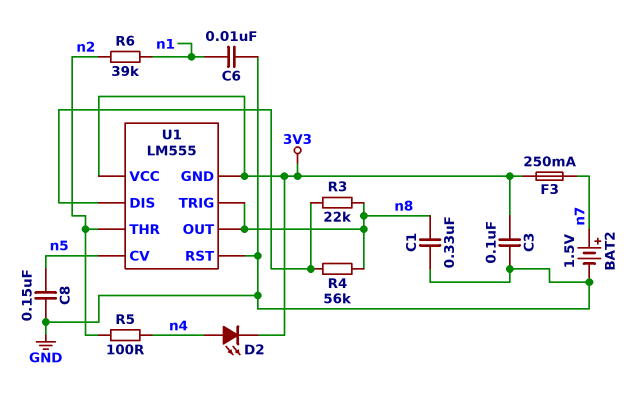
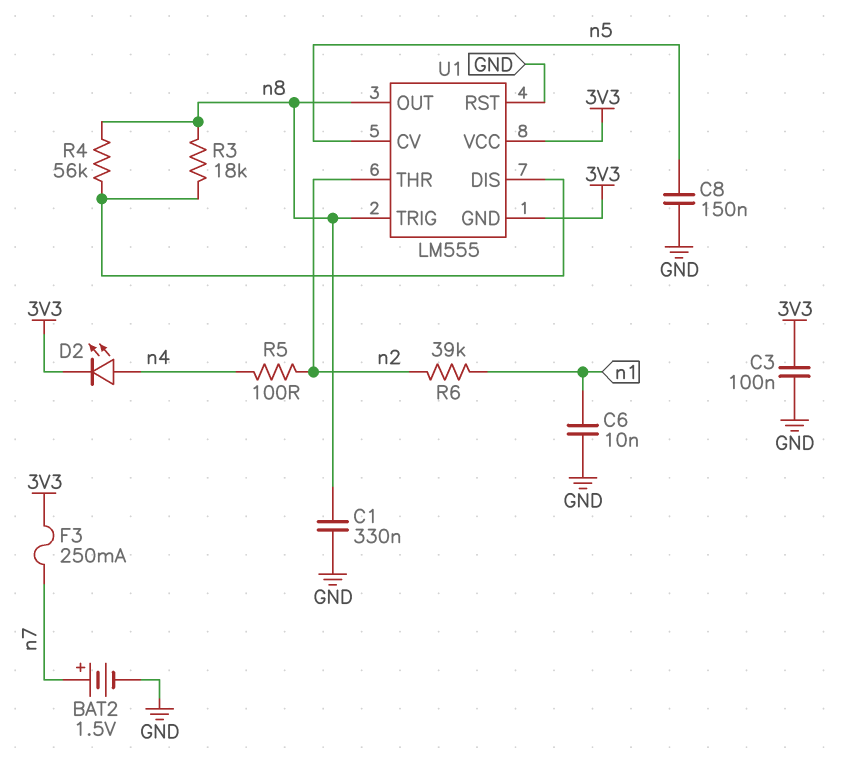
R3: 22k (U1/DIS, n8) -> 18k (U1/DIS, n8)

